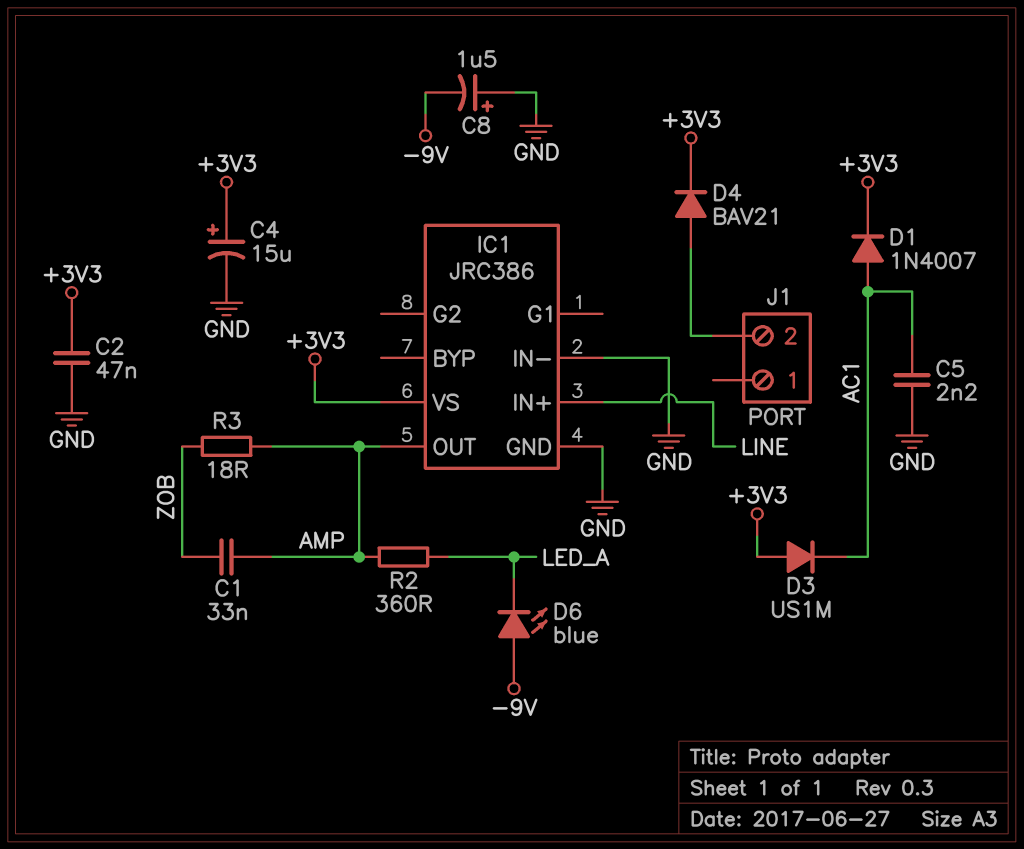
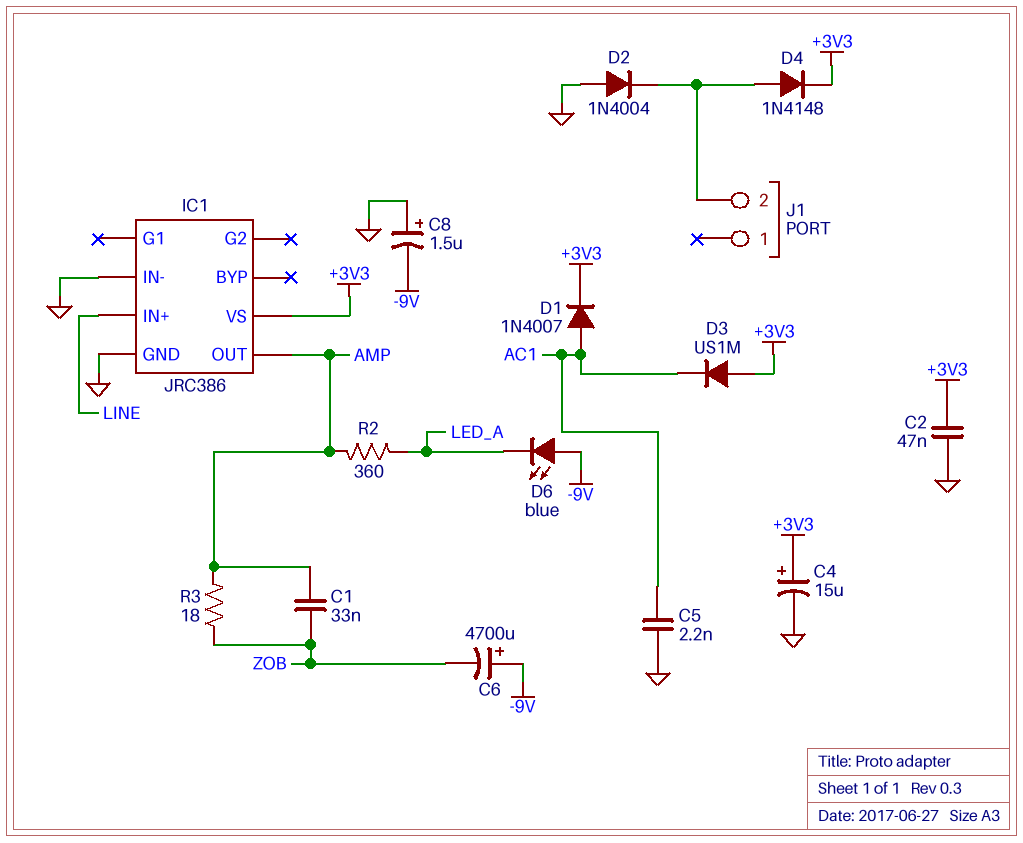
C6: none -> 4700uF (plus -9V, minus ZOB)
D2: none -> diode 1N4004 (A GND, K J1/2)
D4: diode BAV21 (A J1/2, K +3V3) -> diode 1N4148 (A J1/2, K +3V3)

